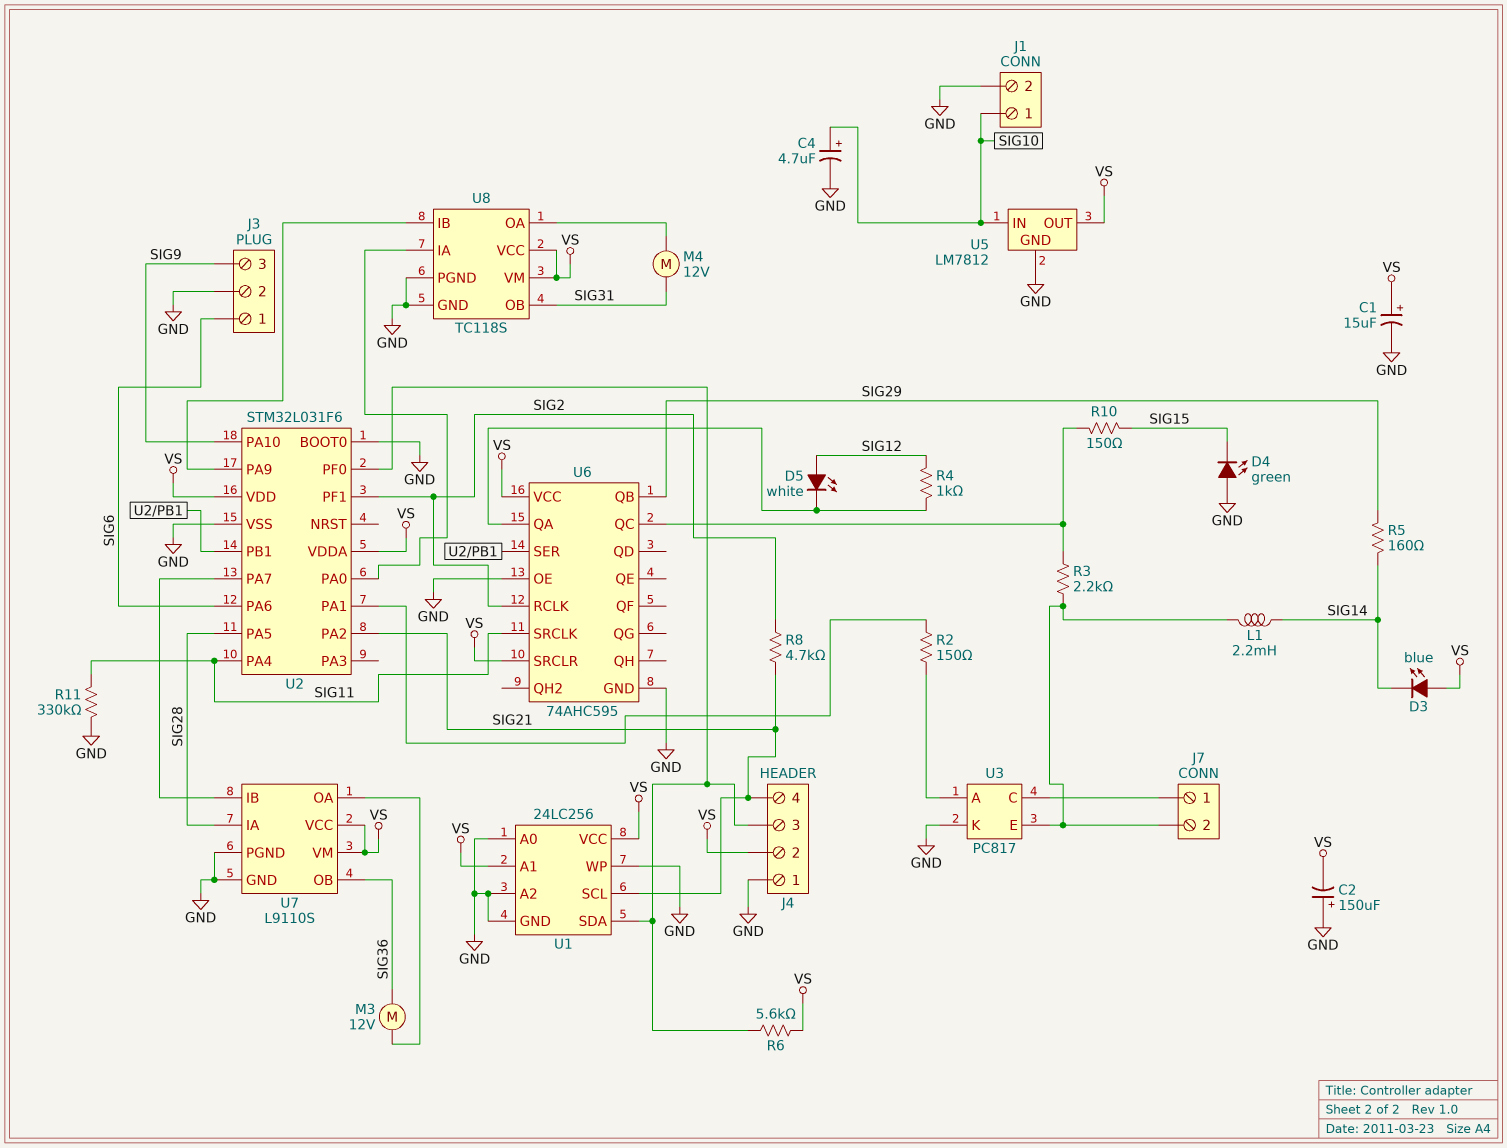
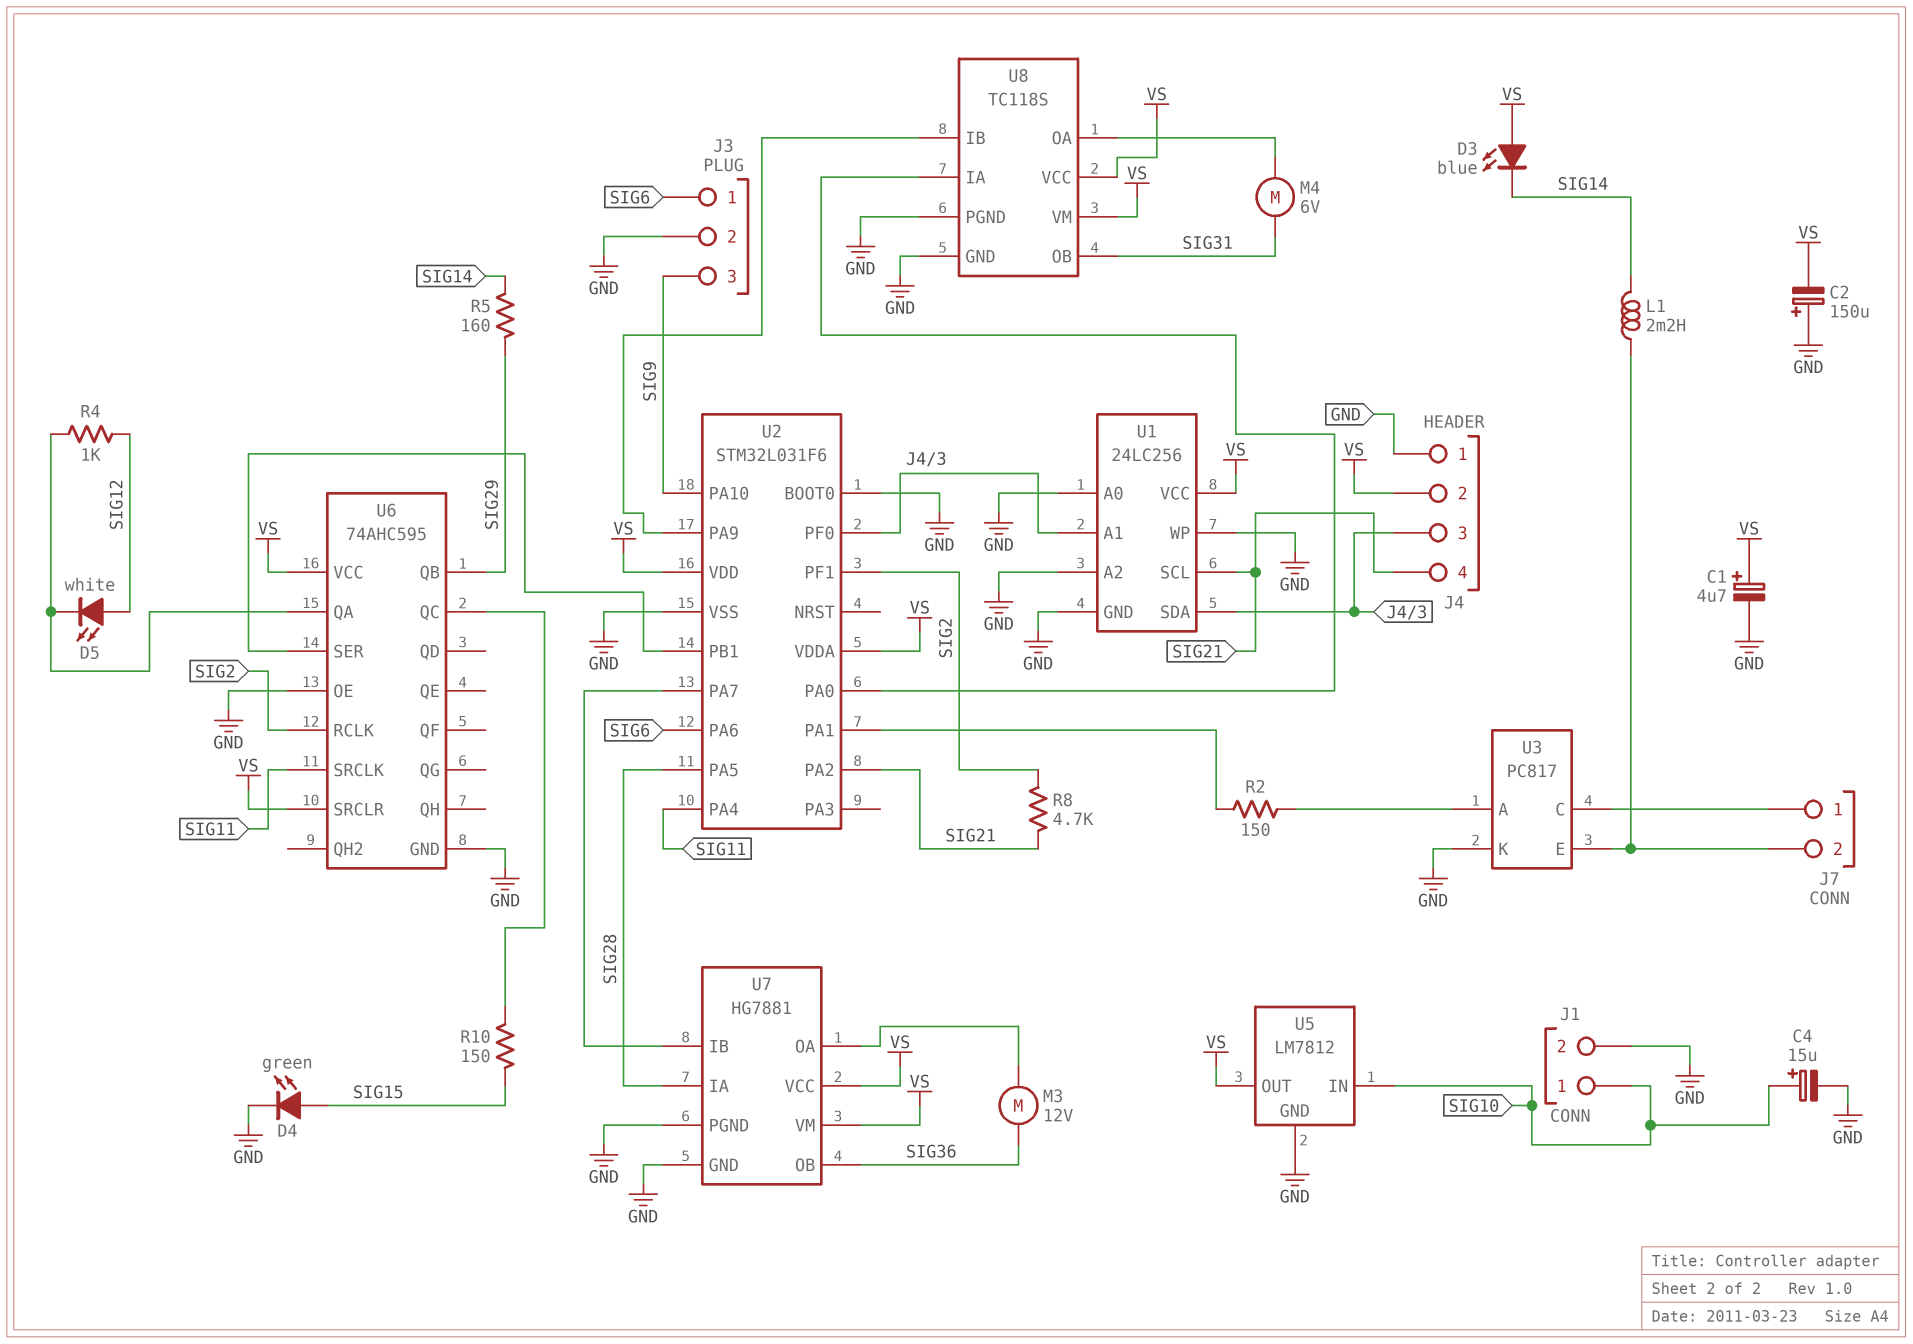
C1: 15uF (plus VS, minus GND) -> 4.7uF (plus VS, minus GND)
C4: 4.7uF (plus SIG10, minus GND) -> 15uF (plus SIG10, minus GND)
D4: LED green (A GND, K SIG15) -> LED green (A SIG15, K GND)
M4: motor 12V (SIG31, U8/OA) -> motor 6V (SIG31, U8/OA)
R3: 2.2k (J7/2, U6/QC) -> none
R6: 5.6k (J4/3, VS) -> none
R11: 330k (GND, SIG11) -> none
U1 pin A1: VS -> J4/3
U7: L9110S -> HG7881

